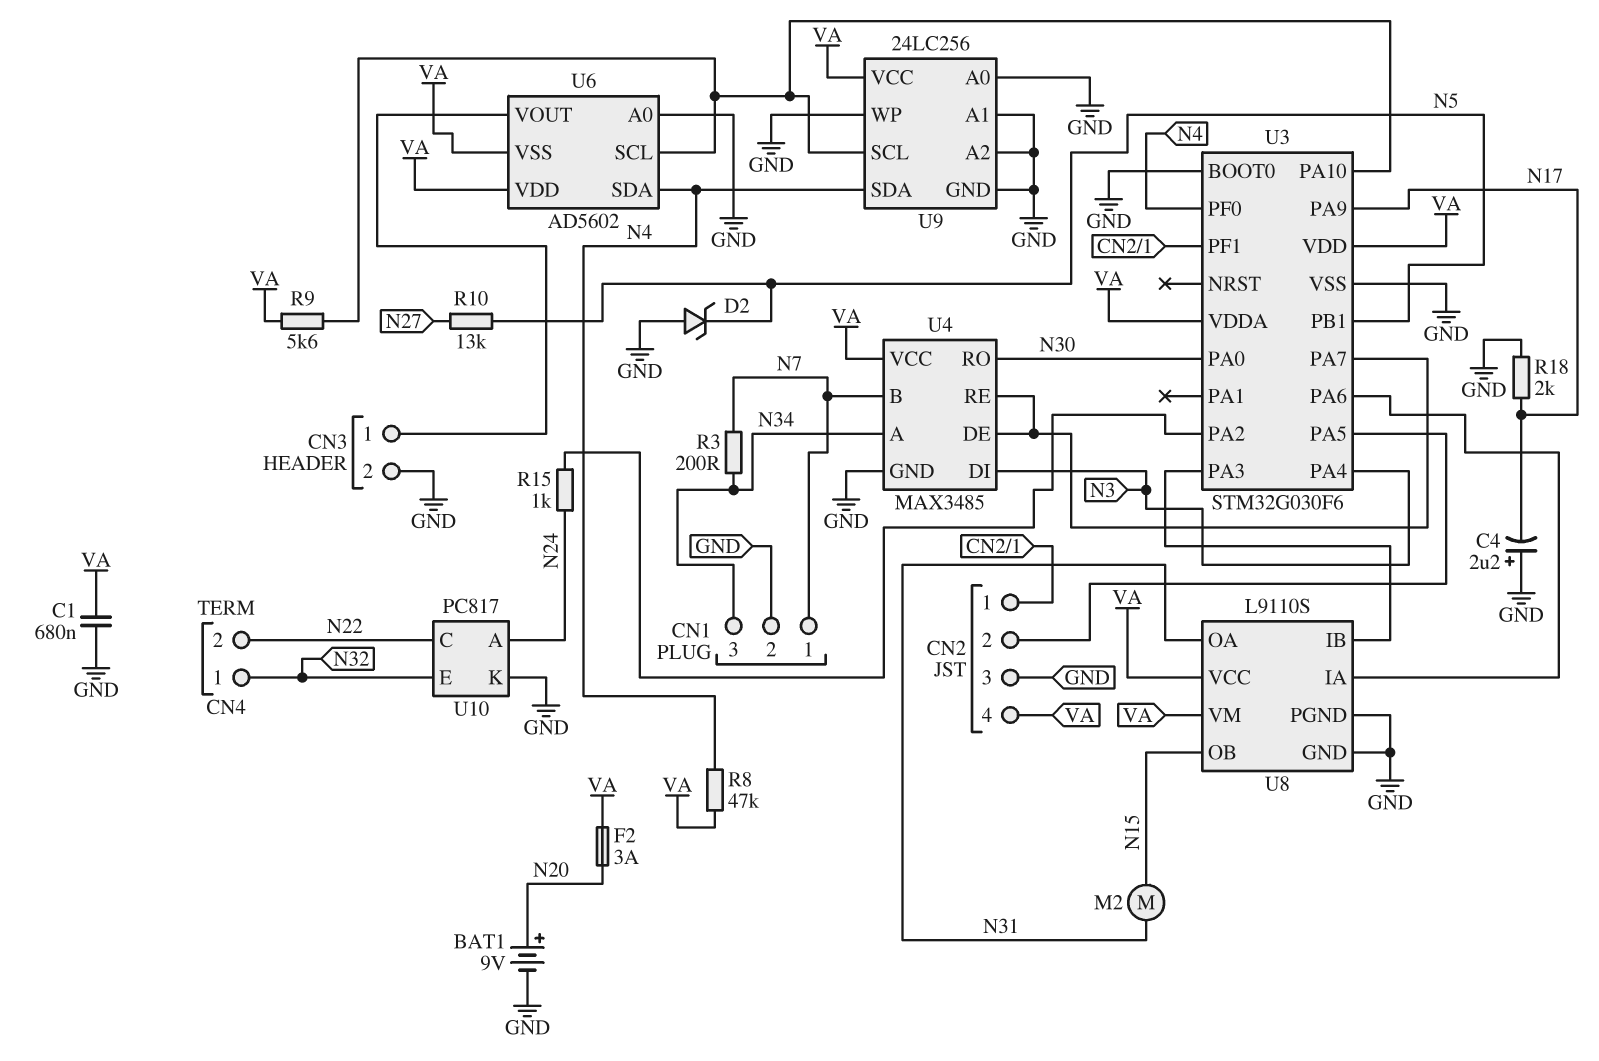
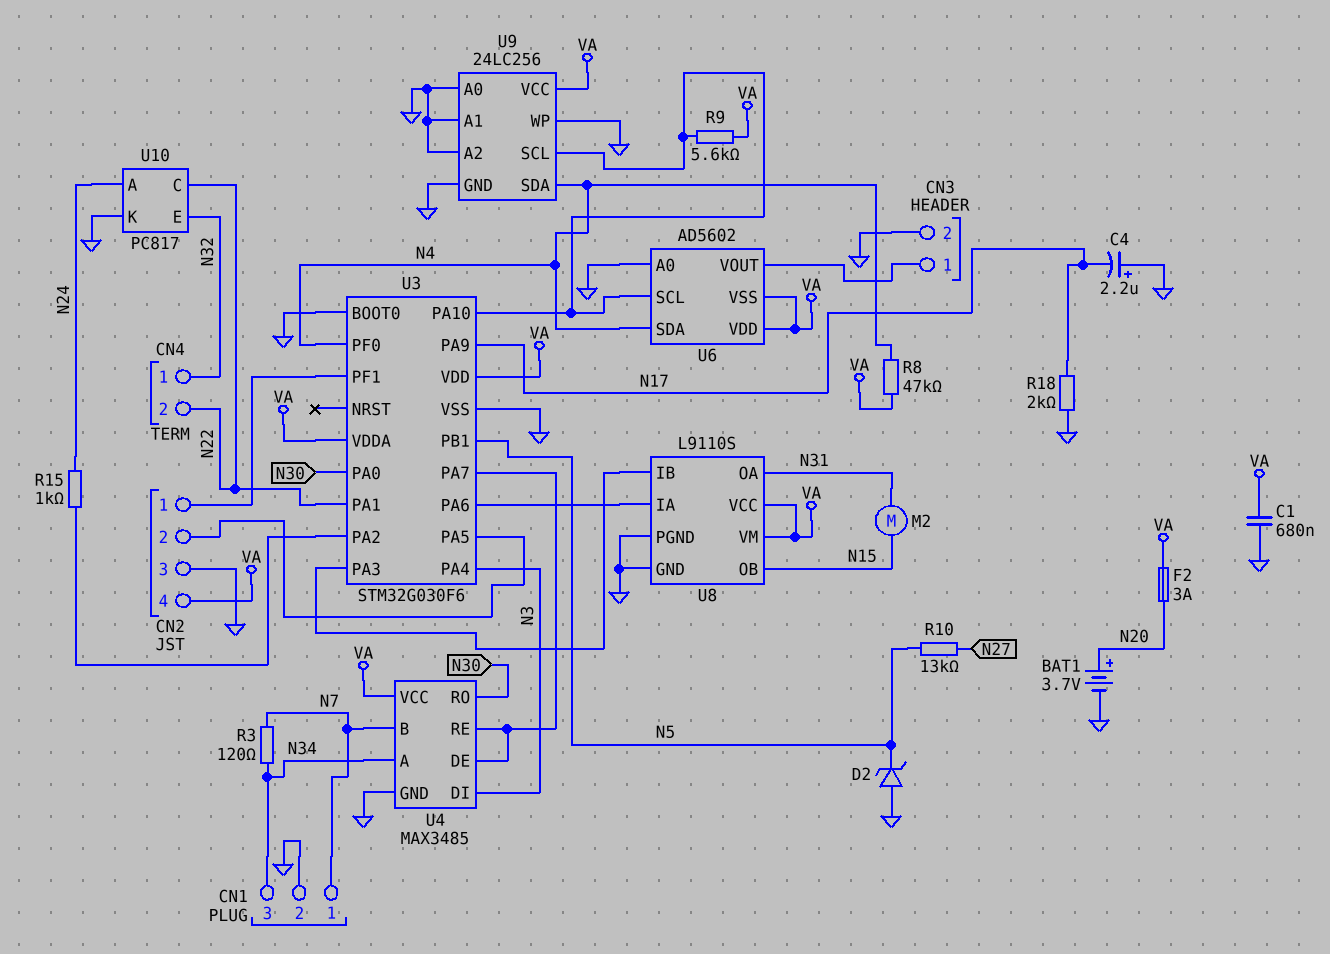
BAT1: 9V (plus N20, minus GND) -> 3.7V (plus N20, minus GND)
R3: 200 (N7, N34) -> 120 (N7, N34)
U3 pin PA1: none -> N22

